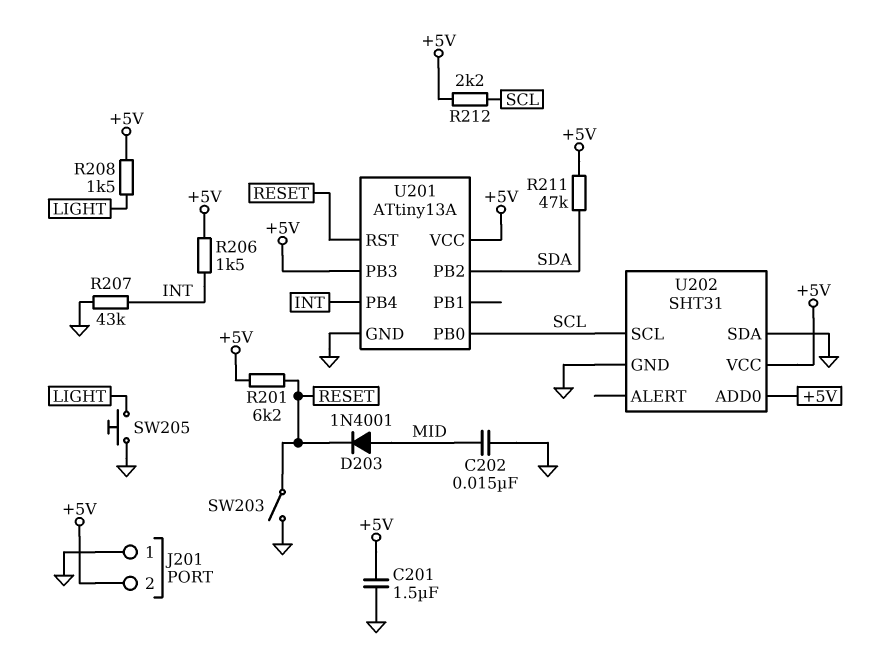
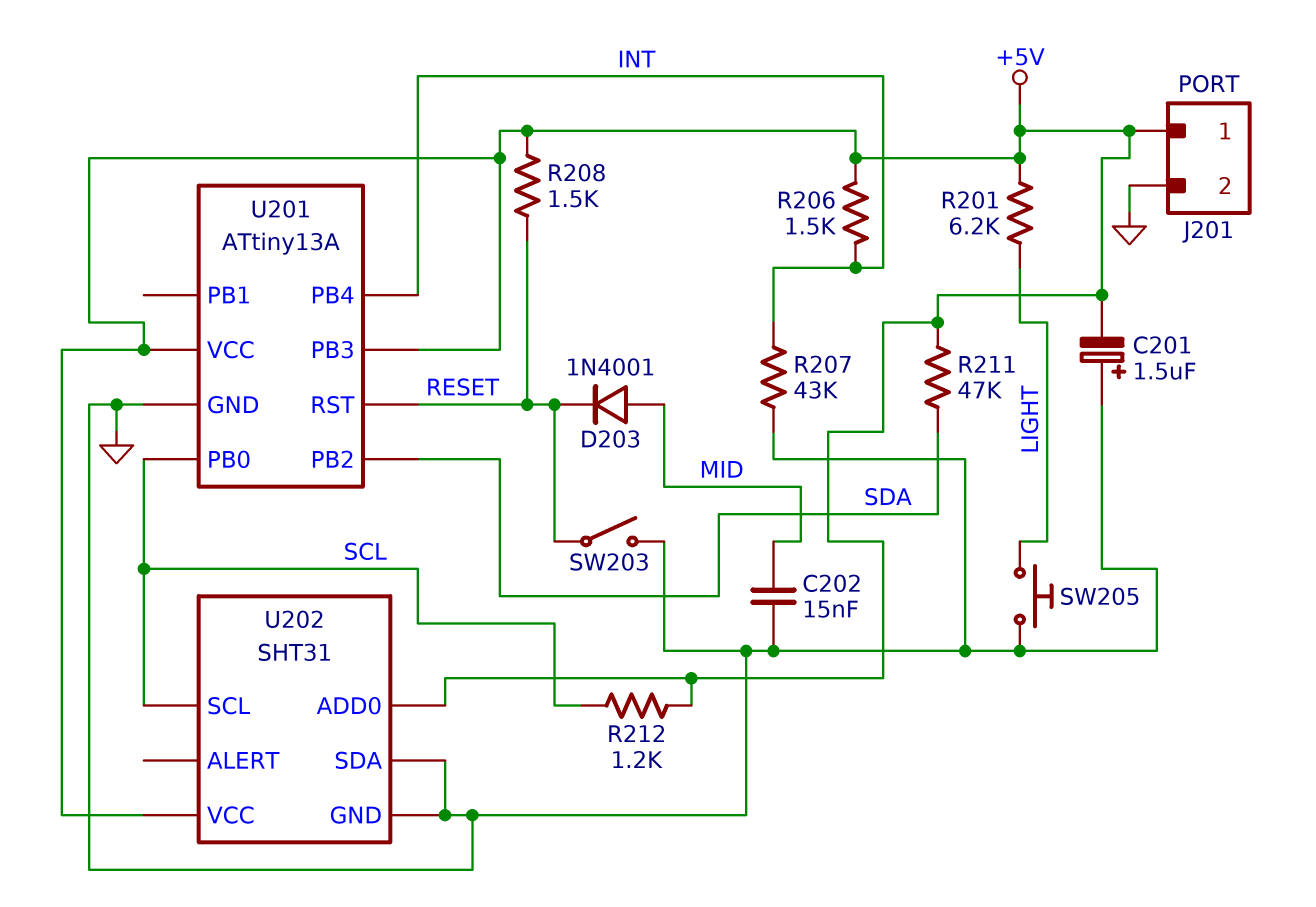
C201: 1.5uF (+5V, GND) -> 1.5uF (plus GND, minus +5V)
J201 pin 1: GND -> +5V
J201 pin 2: +5V -> GND
R201: 6.2k (+5V, RESET) -> 6.2k (+5V, LIGHT)
R208: 1.5k (+5V, LIGHT) -> 1.5k (+5V, RESET)
R212: 2.2k (+5V, SCL) -> 1.2k (+5V, SCL)

